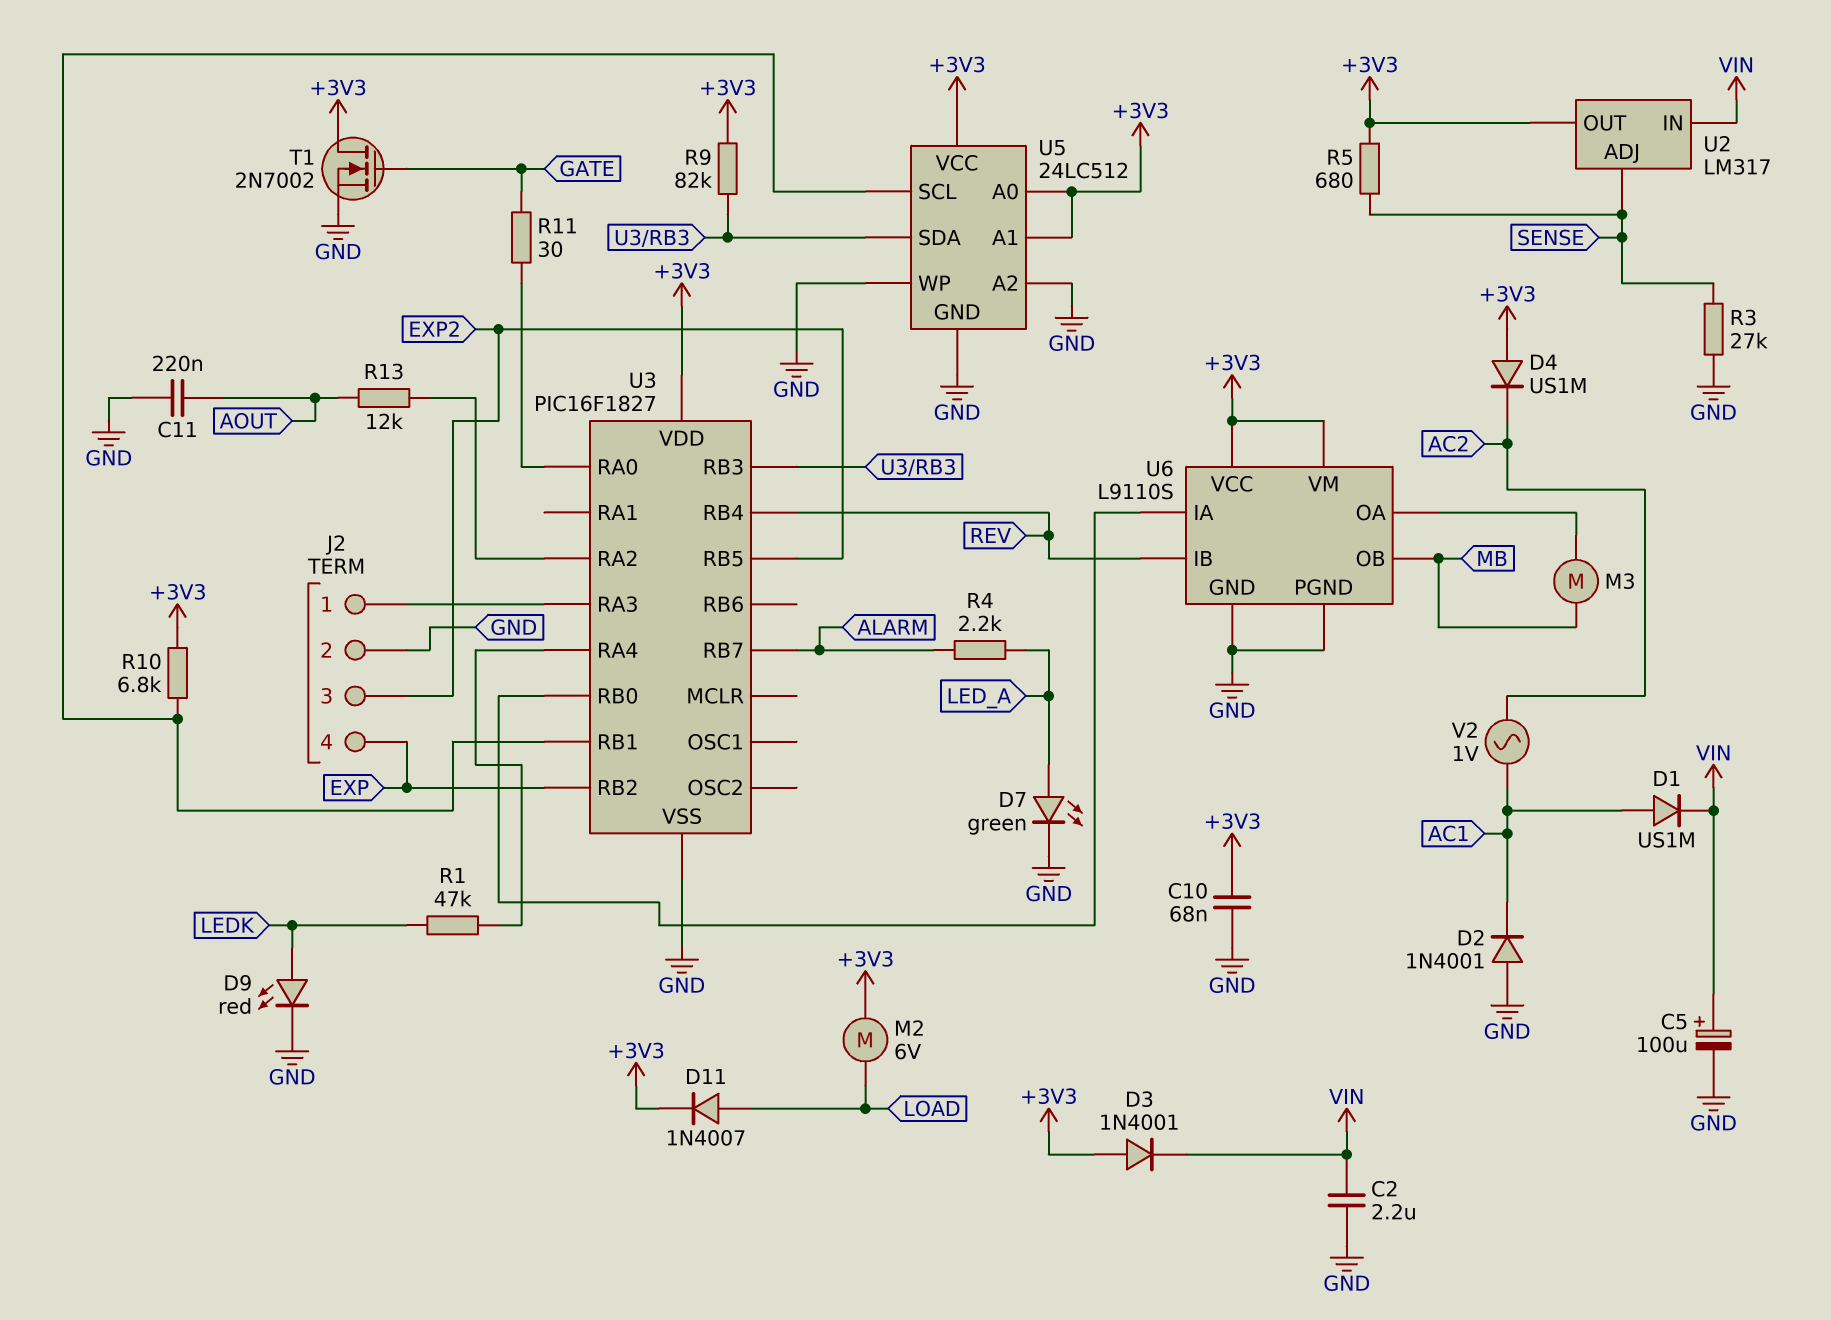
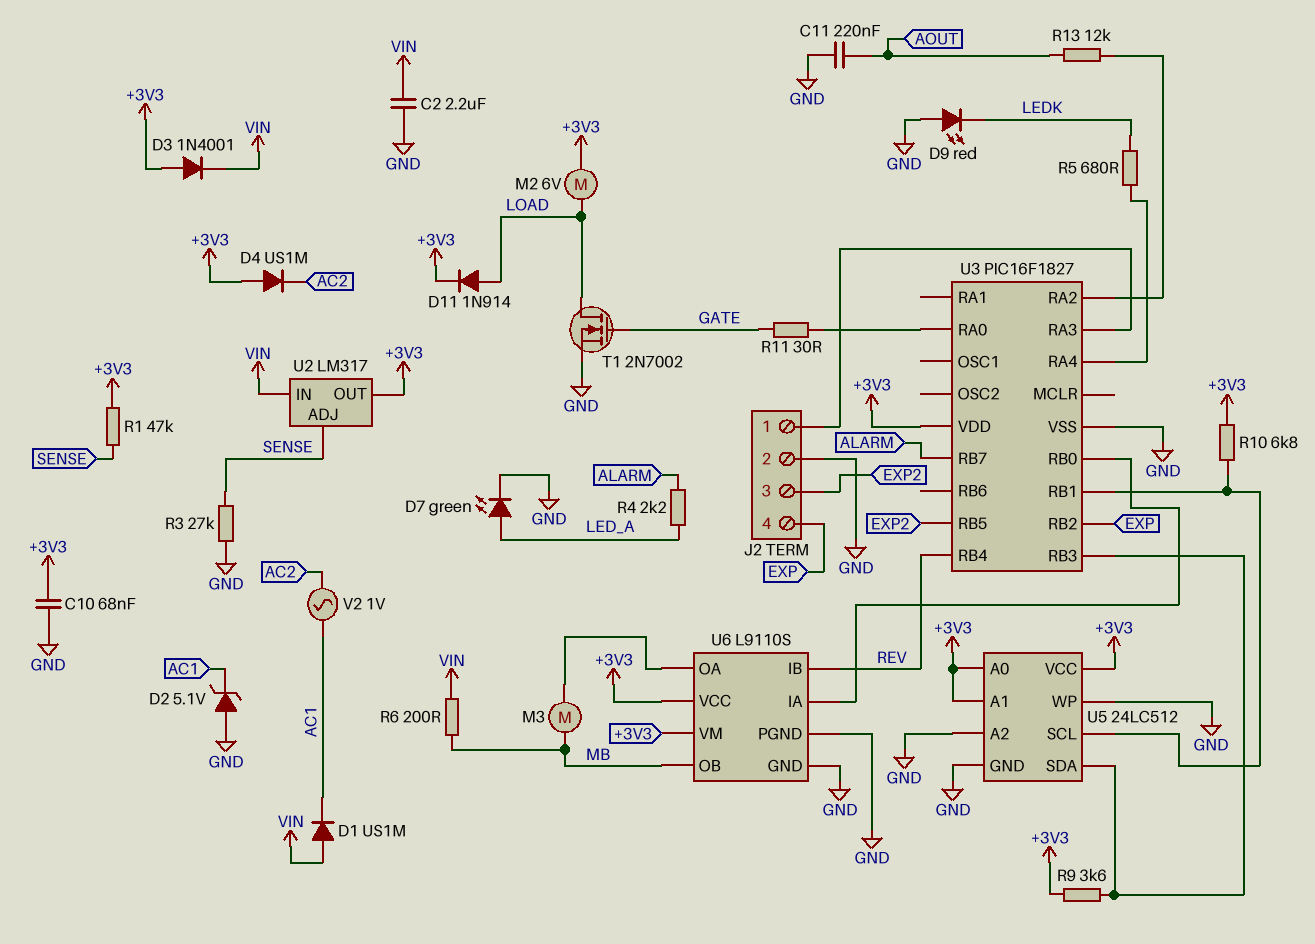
C5: 100uF (plus VIN, minus GND) -> none
D1: diode US1M (A AC1, K VIN) -> diode US1M (A VIN, K AC1)
D2: diode 1N4001 (A GND, K AC1) -> zener 5.1V (A GND, K AC1)
D9: LED red (A LEDK, K GND) -> LED red (A GND, K LEDK)
D11: diode 1N4007 (A LOAD, K +3V3) -> diode 1N914 (A LOAD, K +3V3)
R1: 47k (LEDK, U3/RA4) -> 47k (+3V3, SENSE)
R5: 680 (+3V3, SENSE) -> 680 (LEDK, U3/RA4)
R6: none -> 200 (MB, VIN)
R9: 82k (+3V3, U3/RB3) -> 3.6k (+3V3, U3/RB3)
T1: NMOS 2N7002 (G GATE, D +3V3, S GND) -> NMOS 2N7002 (G GATE, D LOAD, S GND)

